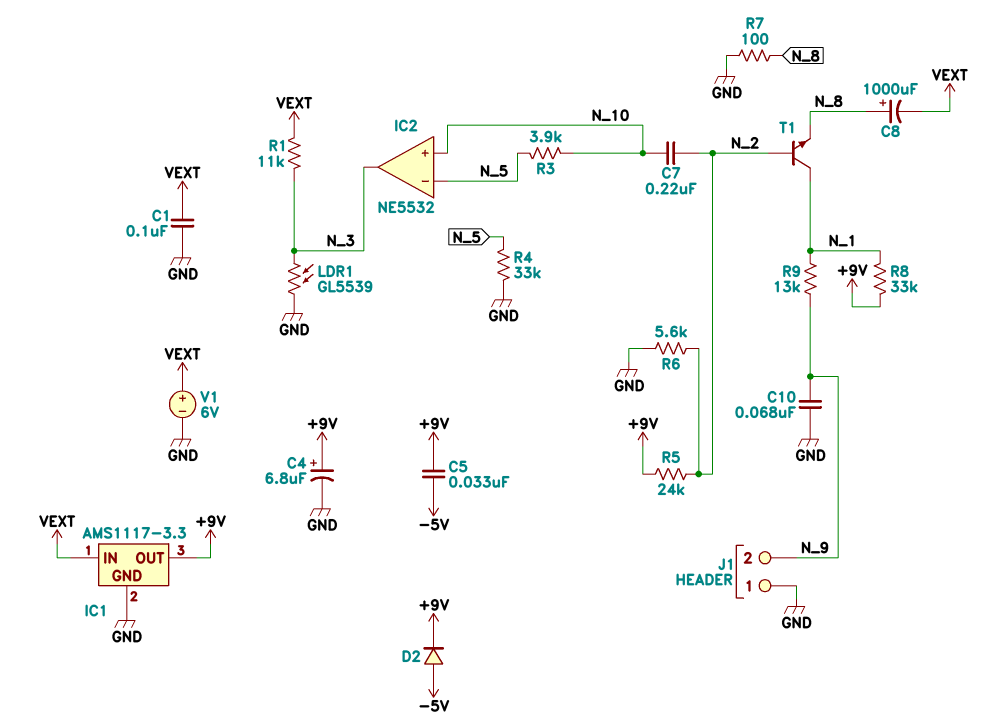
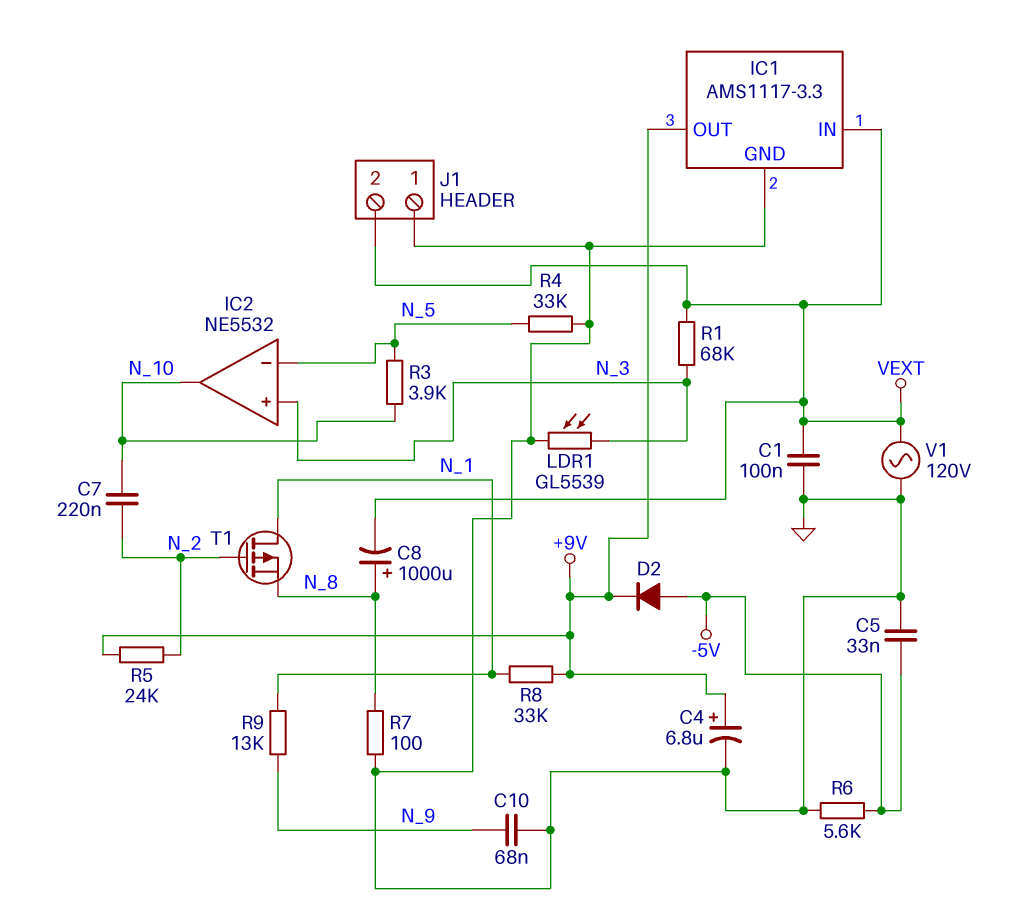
C5: 33nF (+9V, -5V) -> 33nF (-5V, GND)
IC2 pin in+: N_10 -> N_3
IC2 pin out: N_3 -> N_10
J1 pin 2: N_9 -> VEXT
R1: 11k (N_3, VEXT) -> 68k (N_3, VEXT)
R6: 5.6k (GND, N_2) -> 5.6k (-5V, GND)
T1: NPN (B N_2, C N_1, E N_8) -> PMOS (G N_2, D N_1, S N_8)
V1: 6V (plus VEXT, minus GND) -> AC 120V (GND, VEXT)

